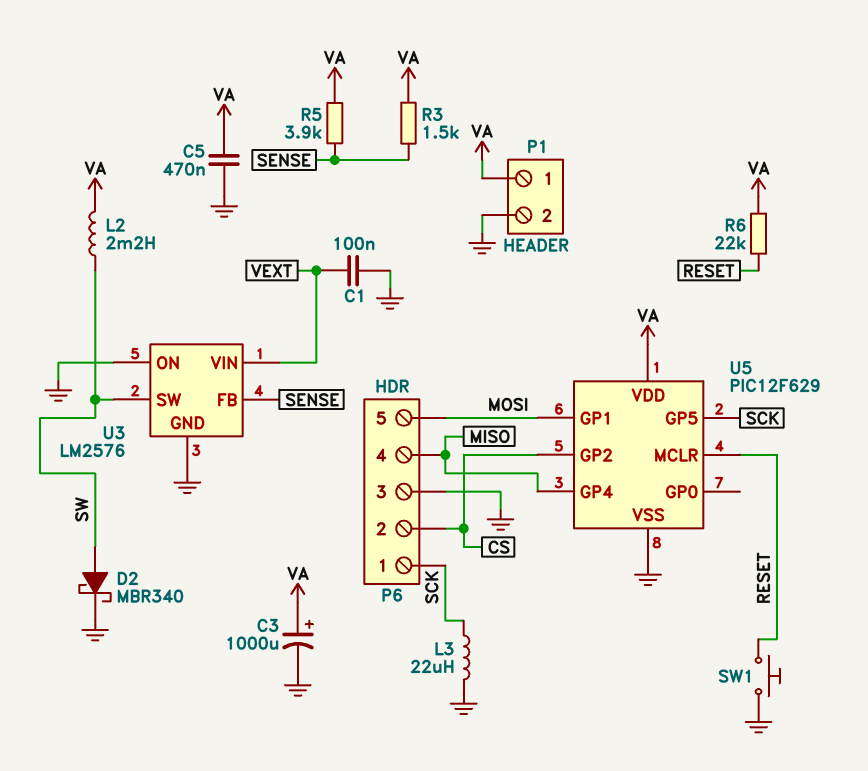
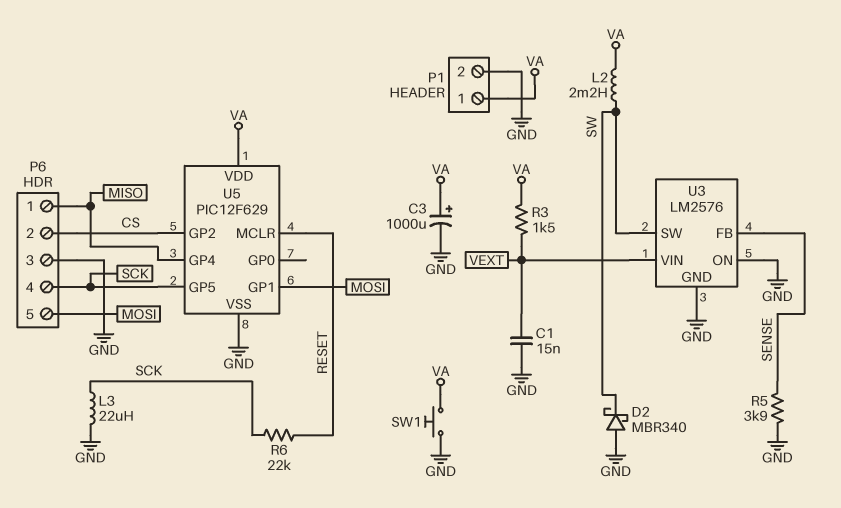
C1: 100nF (GND, VEXT) -> 15nF (GND, VEXT)
C5: 470nF (GND, VA) -> none
D2: schottky MBR340 (A SW, K GND) -> schottky MBR340 (A GND, K SW)
P6 pin 1: SCK -> MISO
P6 pin 4: MISO -> SCK
R3: 1.5k (SENSE, VA) -> 1.5k (VA, VEXT)
R5: 3.9k (SENSE, VA) -> 3.9k (GND, SENSE)
R6: 22k (RESET, VA) -> 22k (RESET, SCK)
SW1: button (GND, RESET) -> button (GND, VA)

